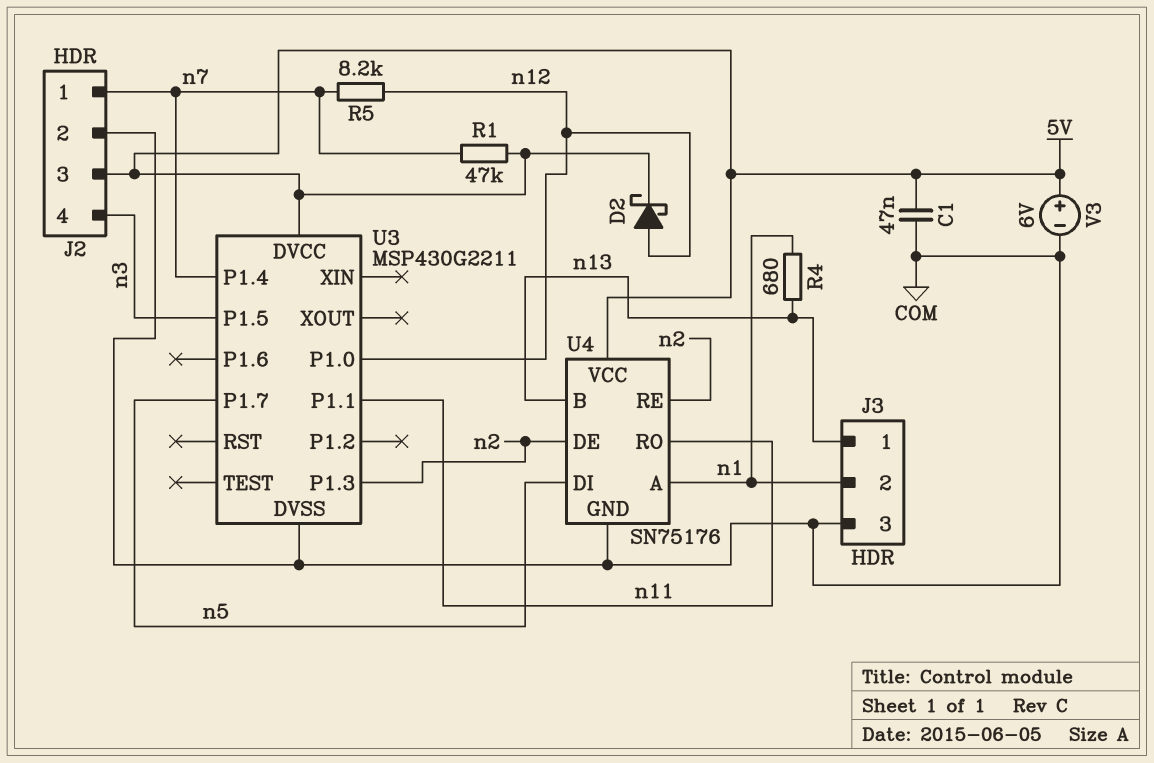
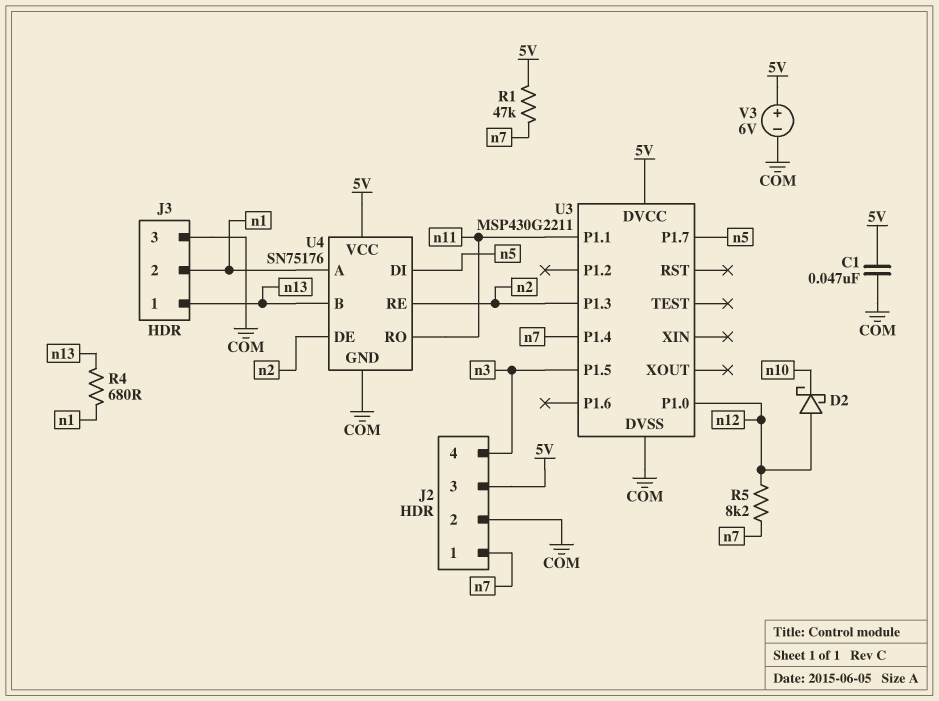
D2: schottky (A n12, K 5V) -> schottky (A n12, K n10)

